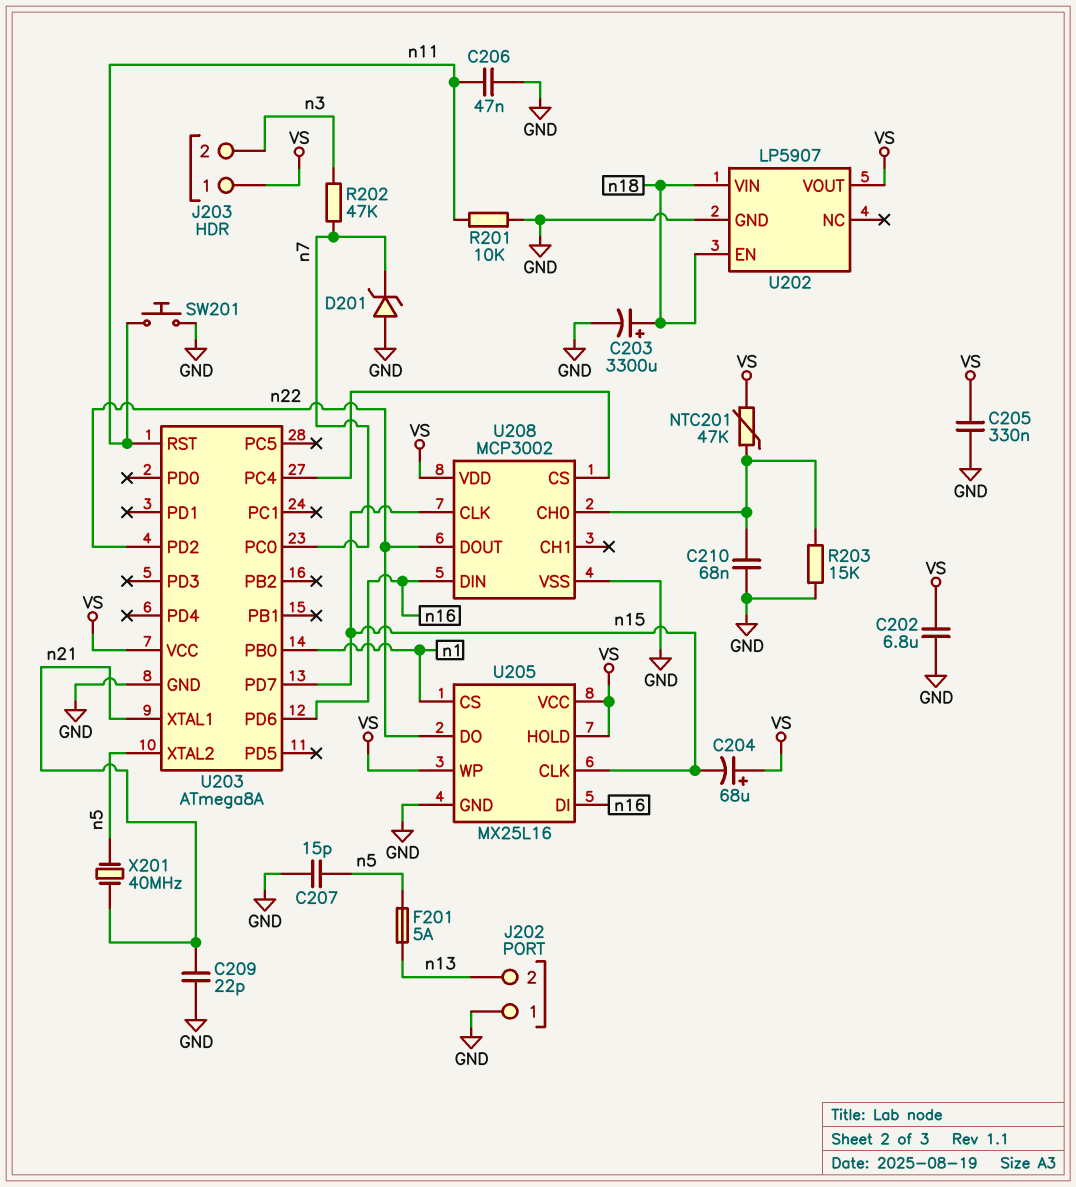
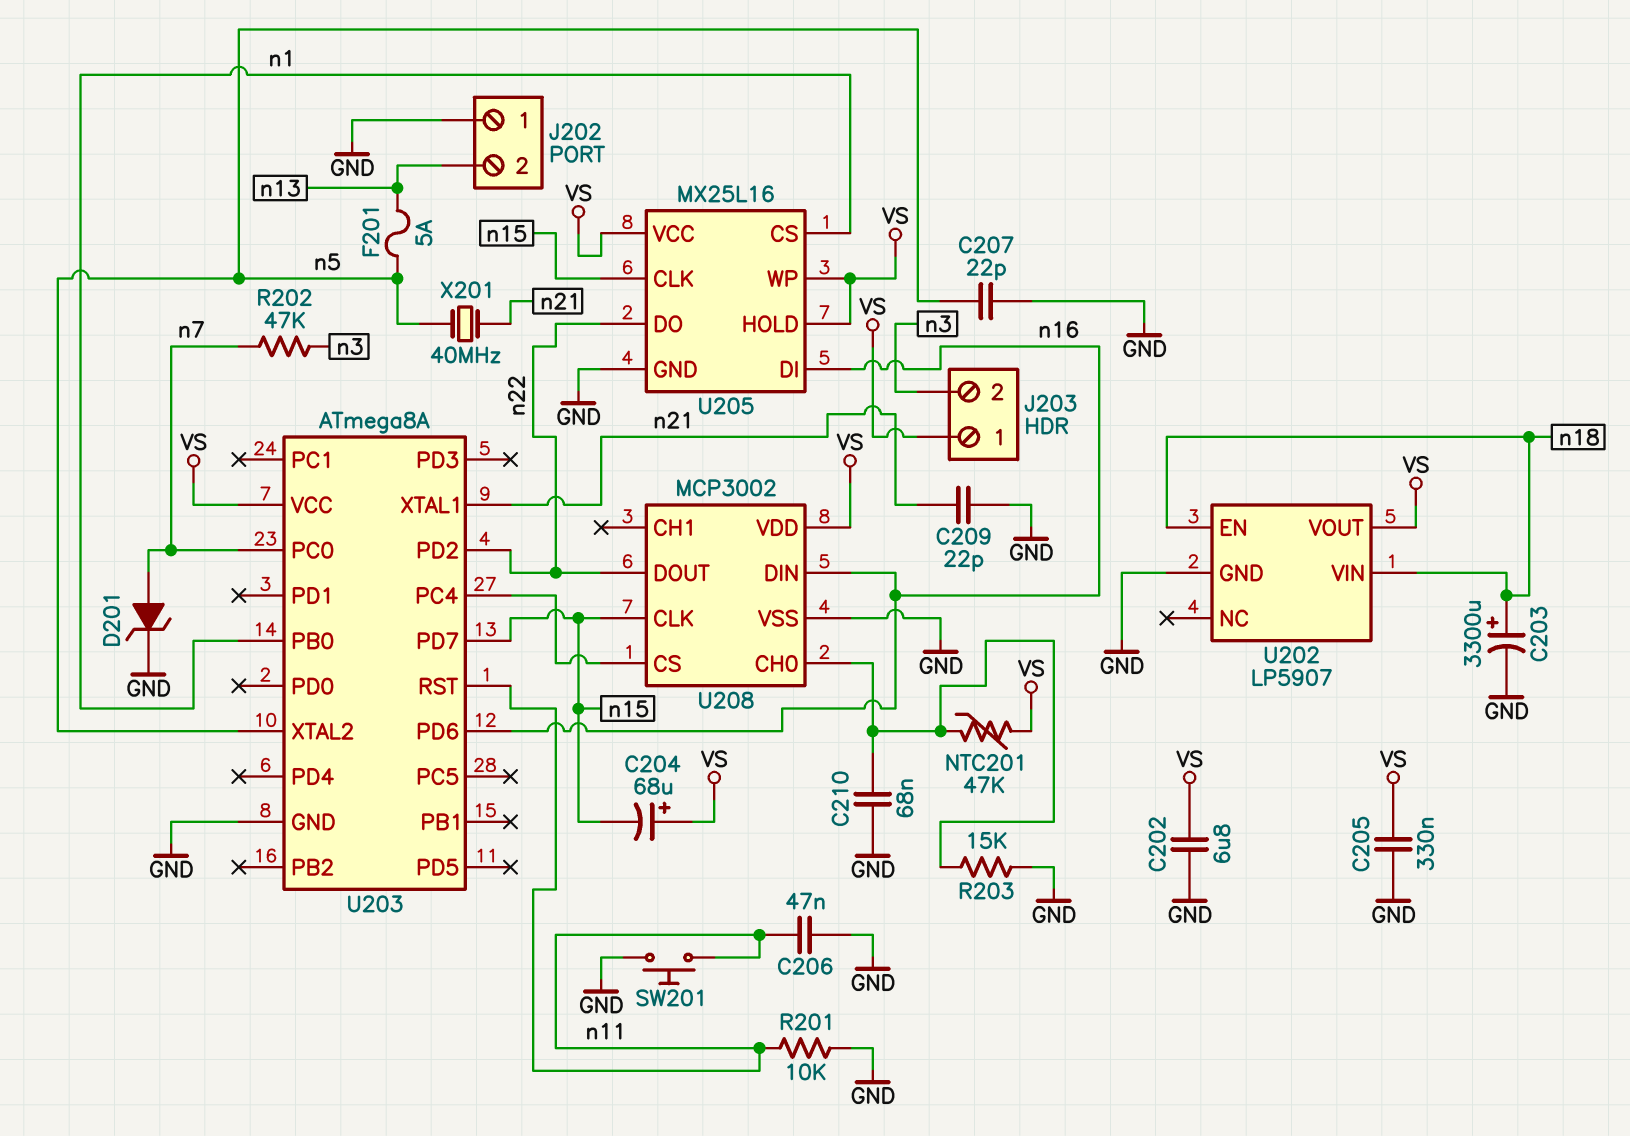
C207: 15pF (GND, n5) -> 22pF (GND, n5)
D201: zener (A GND, K n7) -> zener (A n7, K GND)

